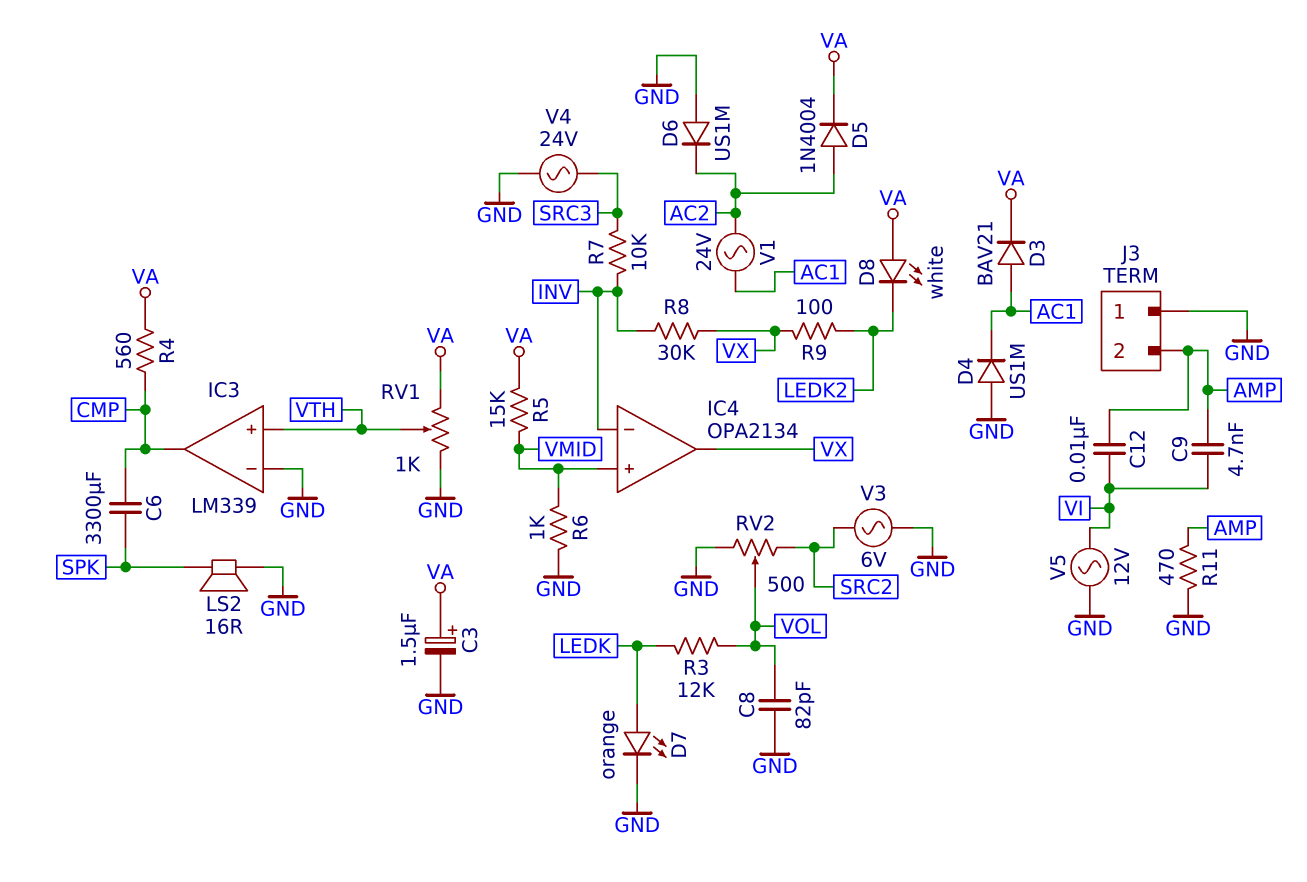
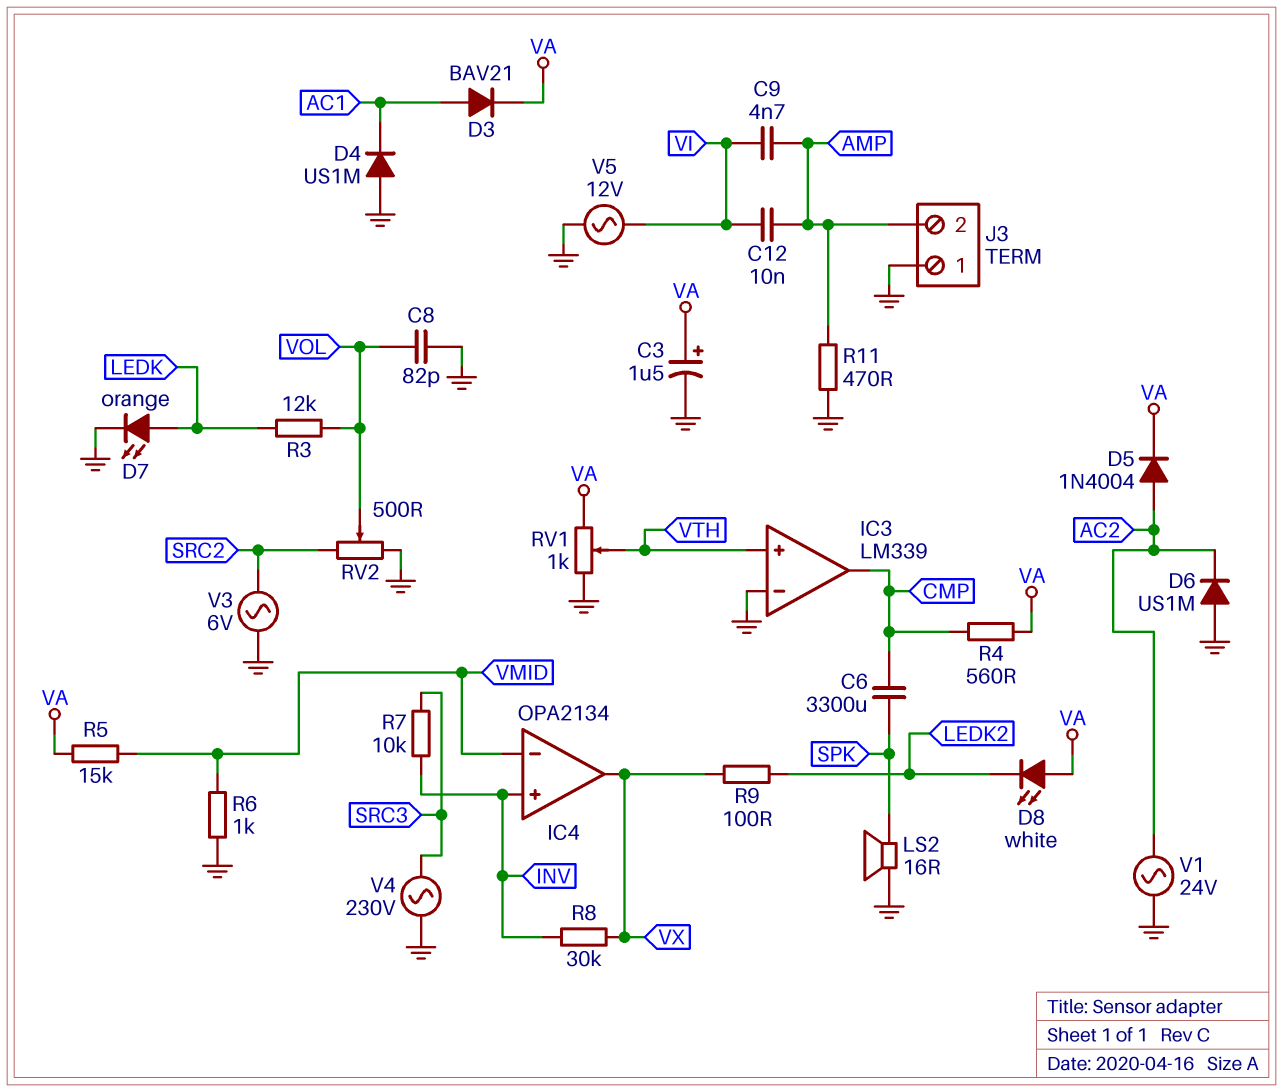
IC4 pin in+: VMID -> INV
IC4 pin in-: INV -> VMID
V1: AC 24V (AC1, AC2) -> AC 24V (AC2, GND)
V4: AC 24V (GND, SRC3) -> AC 230V (GND, SRC3)

